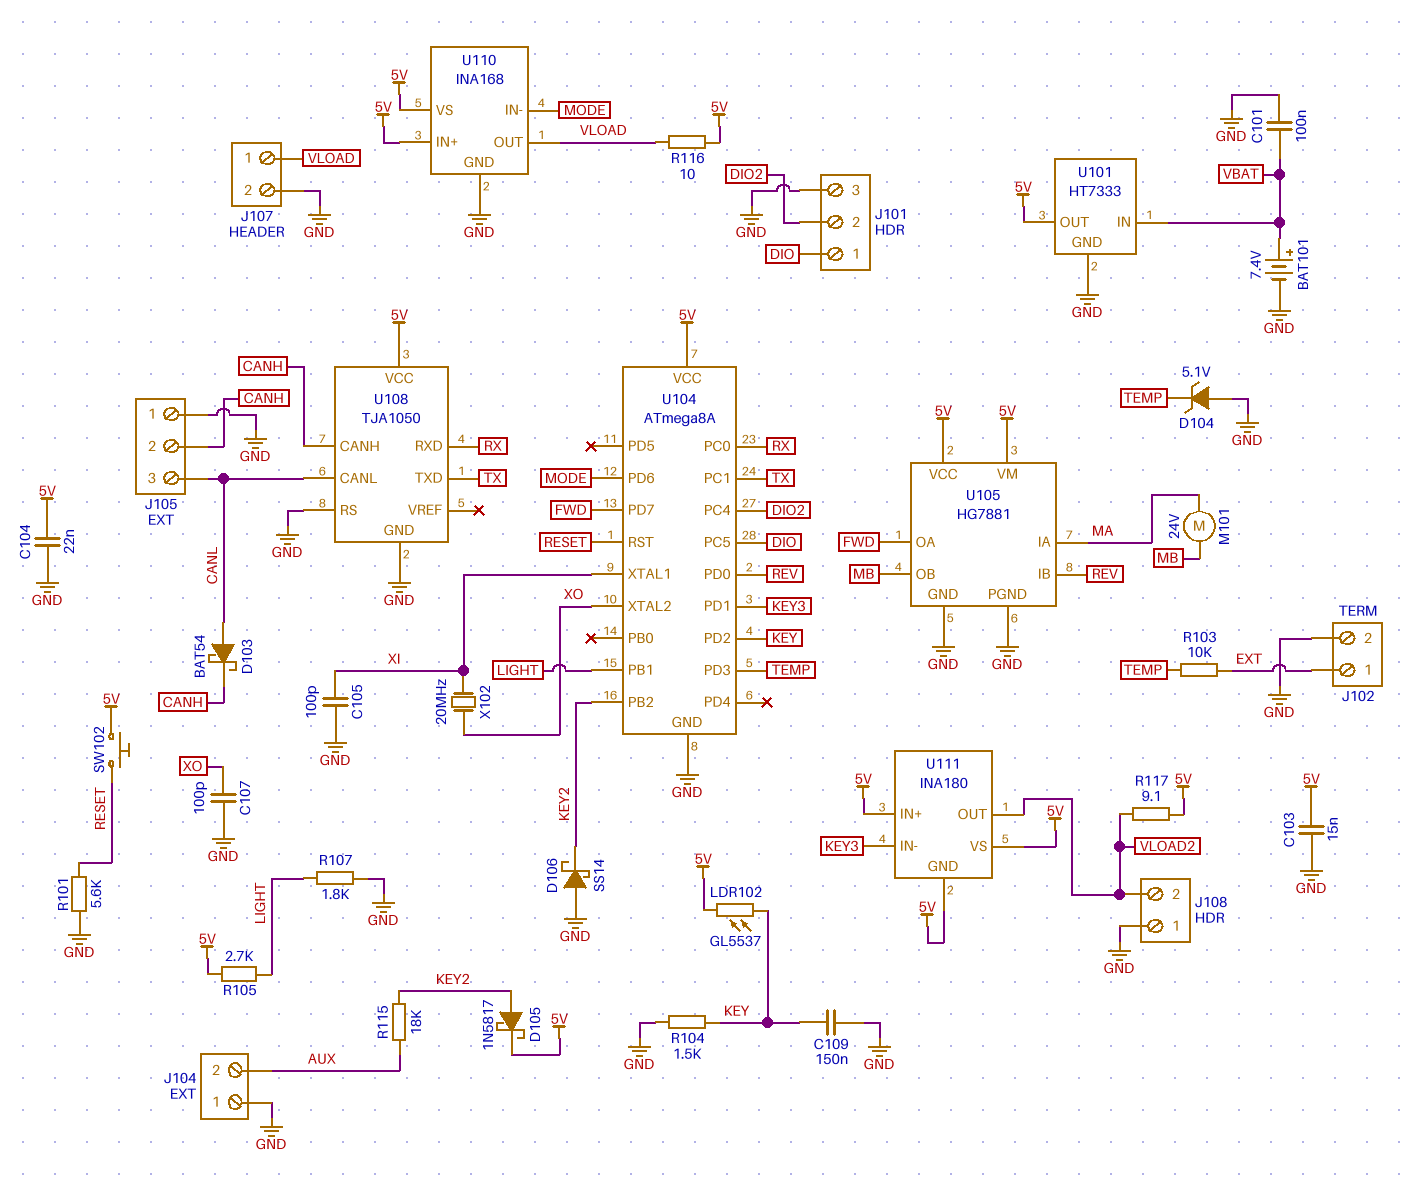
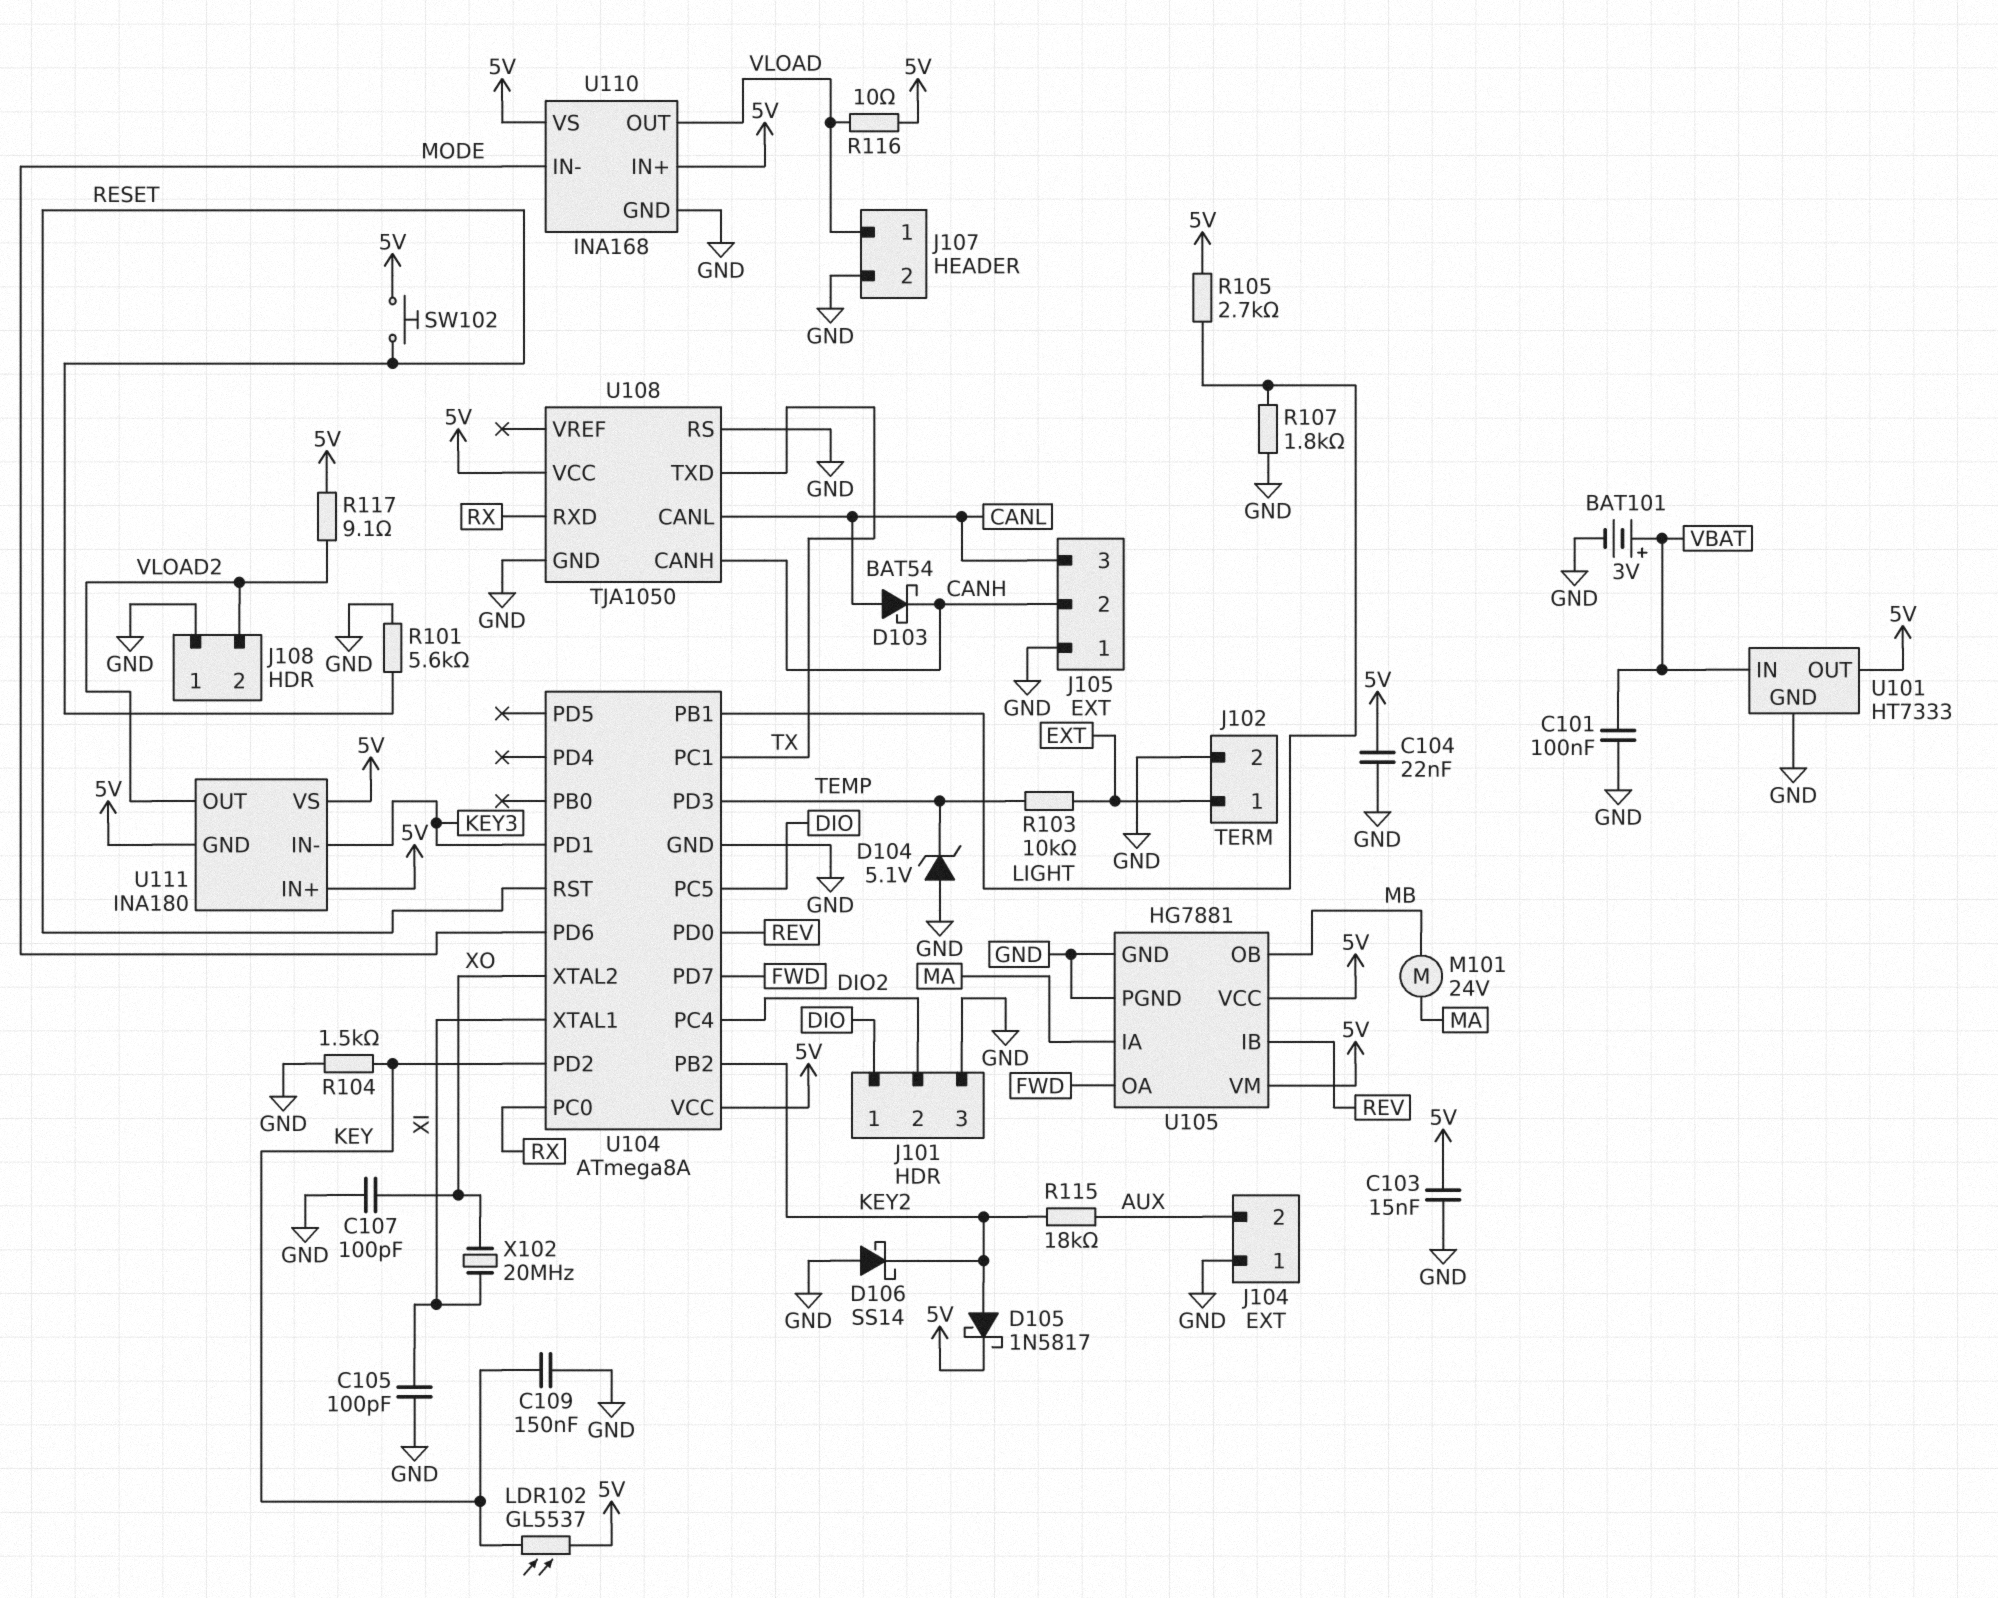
BAT101: 7.4V (plus VBAT, minus GND) -> 3V (plus VBAT, minus GND)

